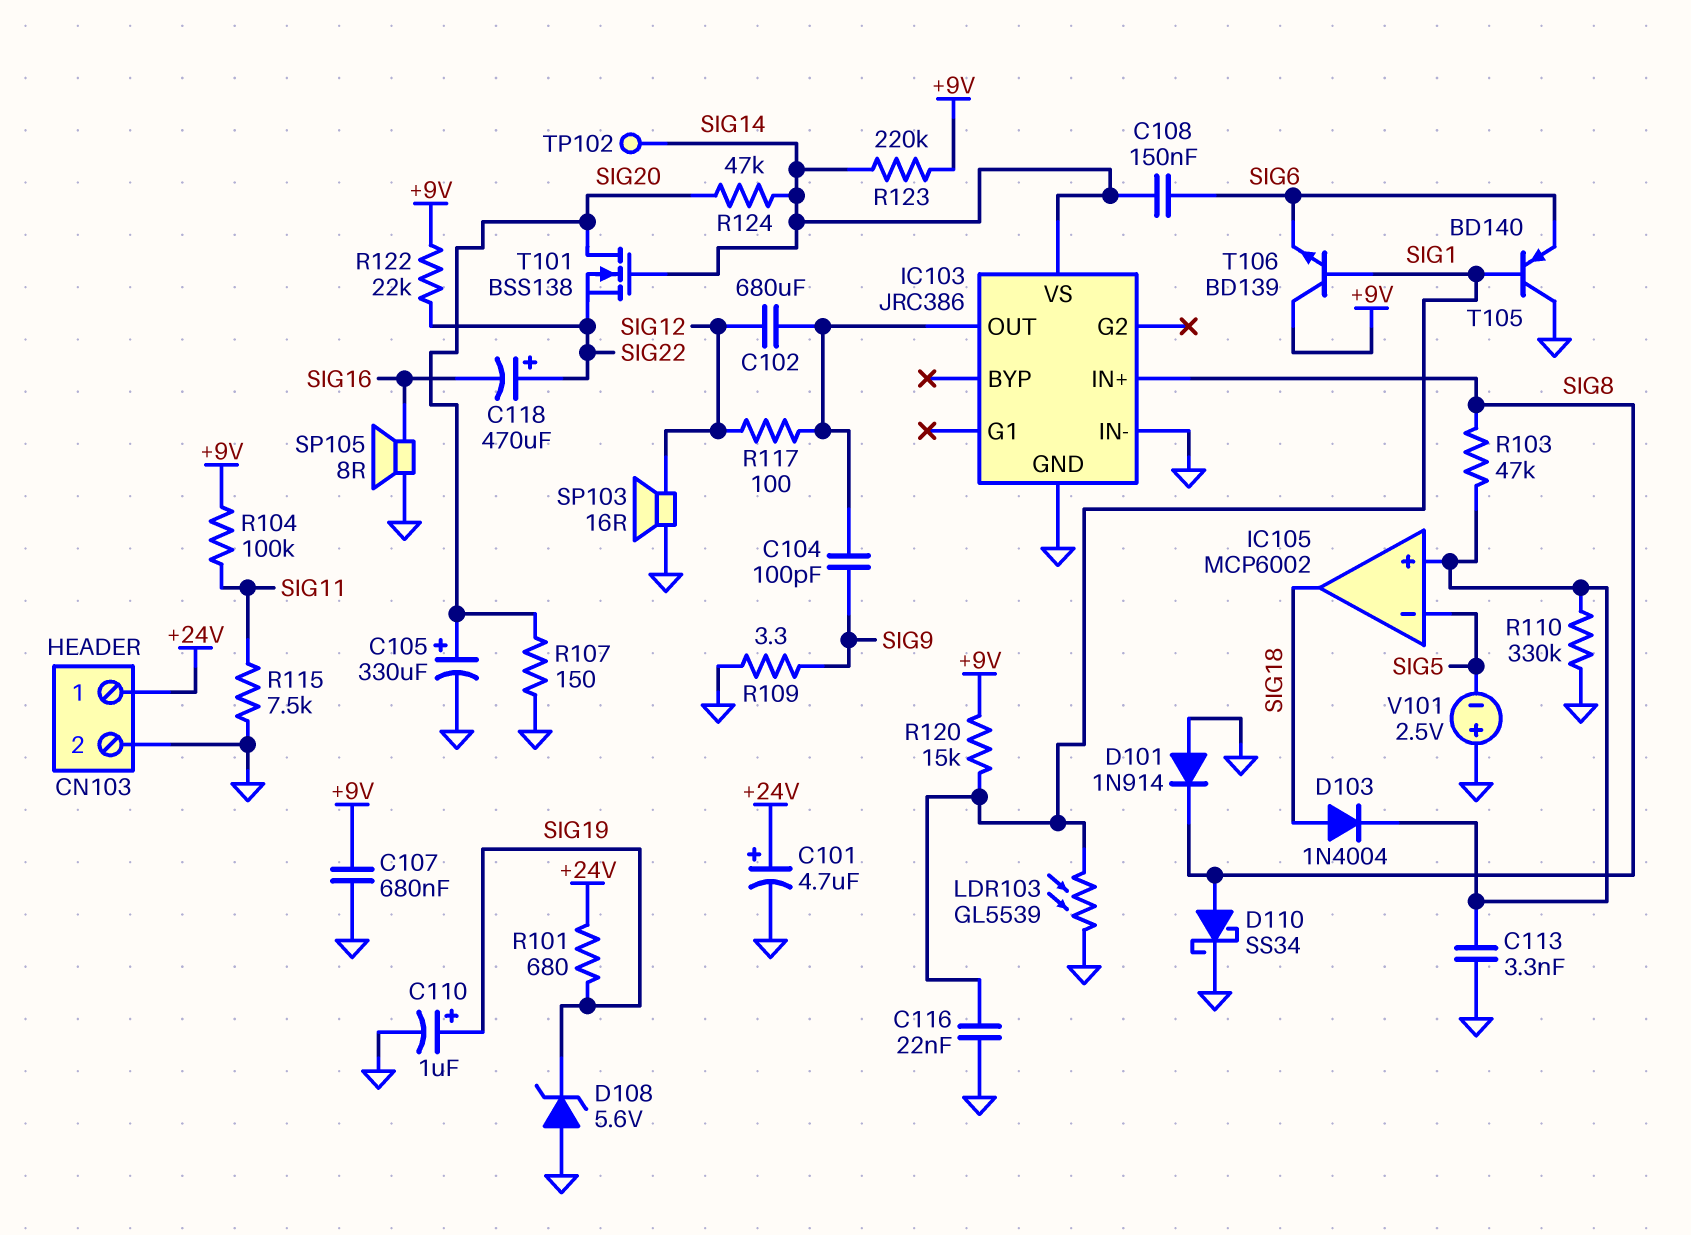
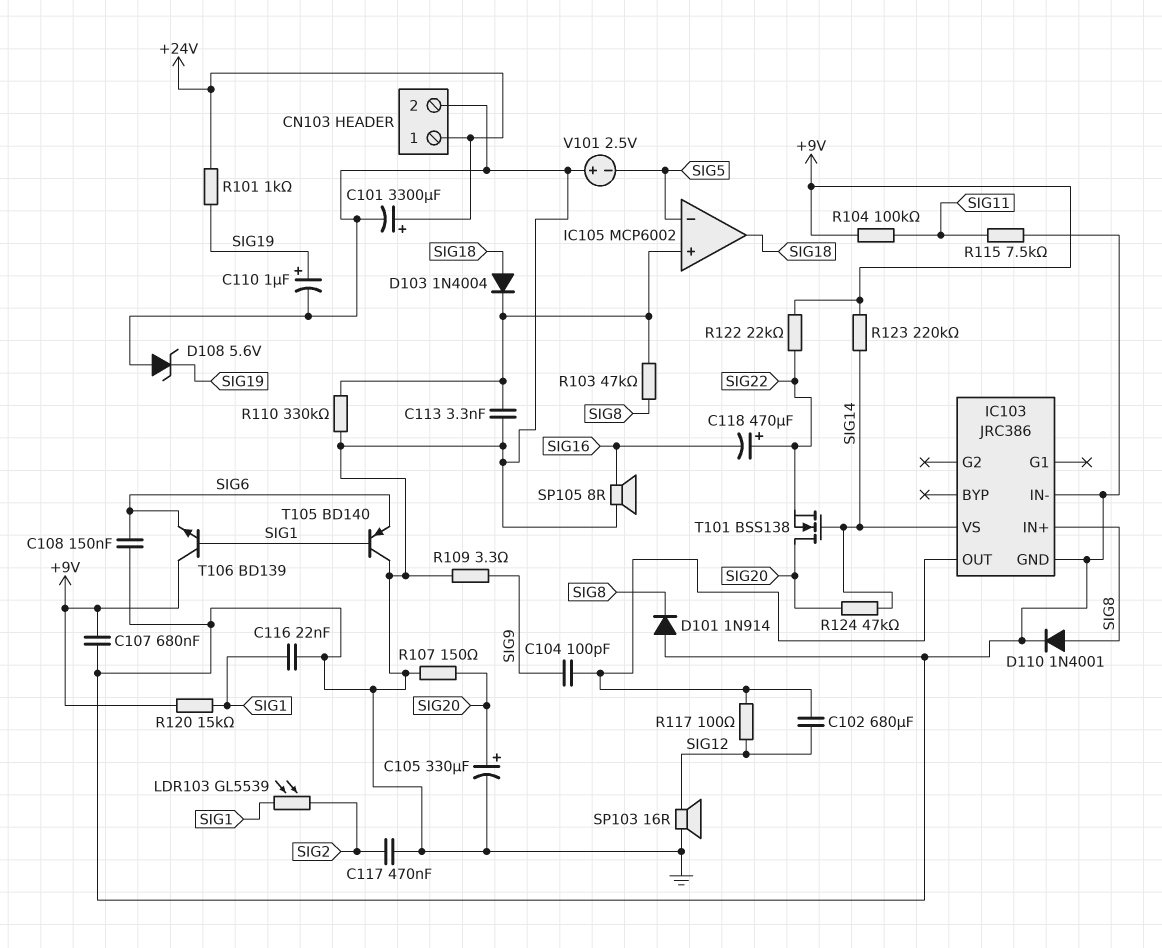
C101: 4.7uF (plus +24V, minus GND) -> 3300uF (plus +24V, minus GND)
C108: 150nF (SIG6, SIG14) -> 150nF (GND, SIG6)
C117: none -> 470nF (GND, SIG2)
D110: schottky SS34 (A SIG8, K GND) -> diode 1N4001 (A SIG8, K GND)
LDR103: GL5539 (GND, SIG1) -> GL5539 (SIG1, SIG2)
R101: 680 (+24V, SIG19) -> 1k (+24V, SIG19)
TP102: test point (SIG14) -> none

